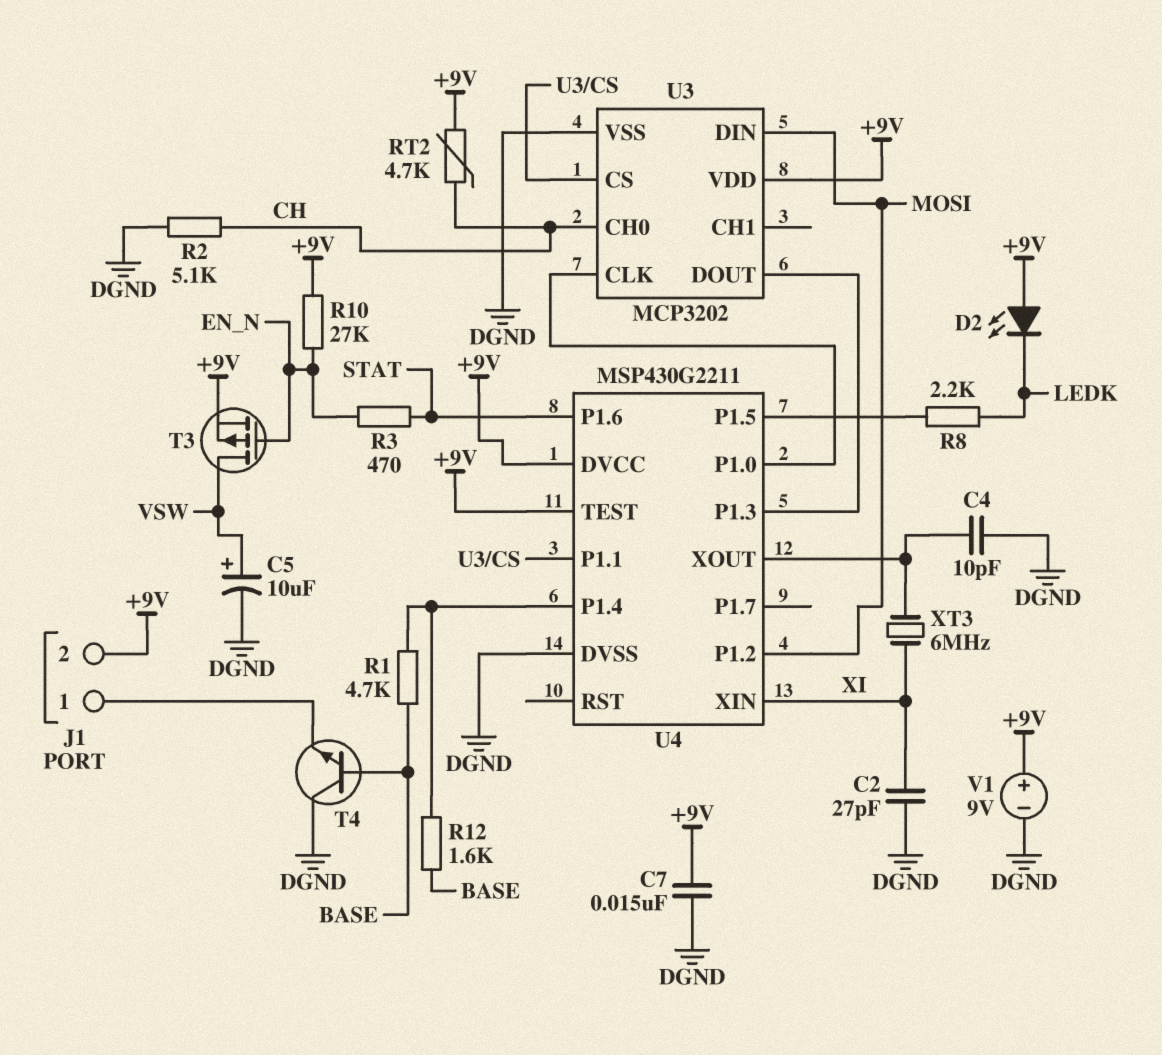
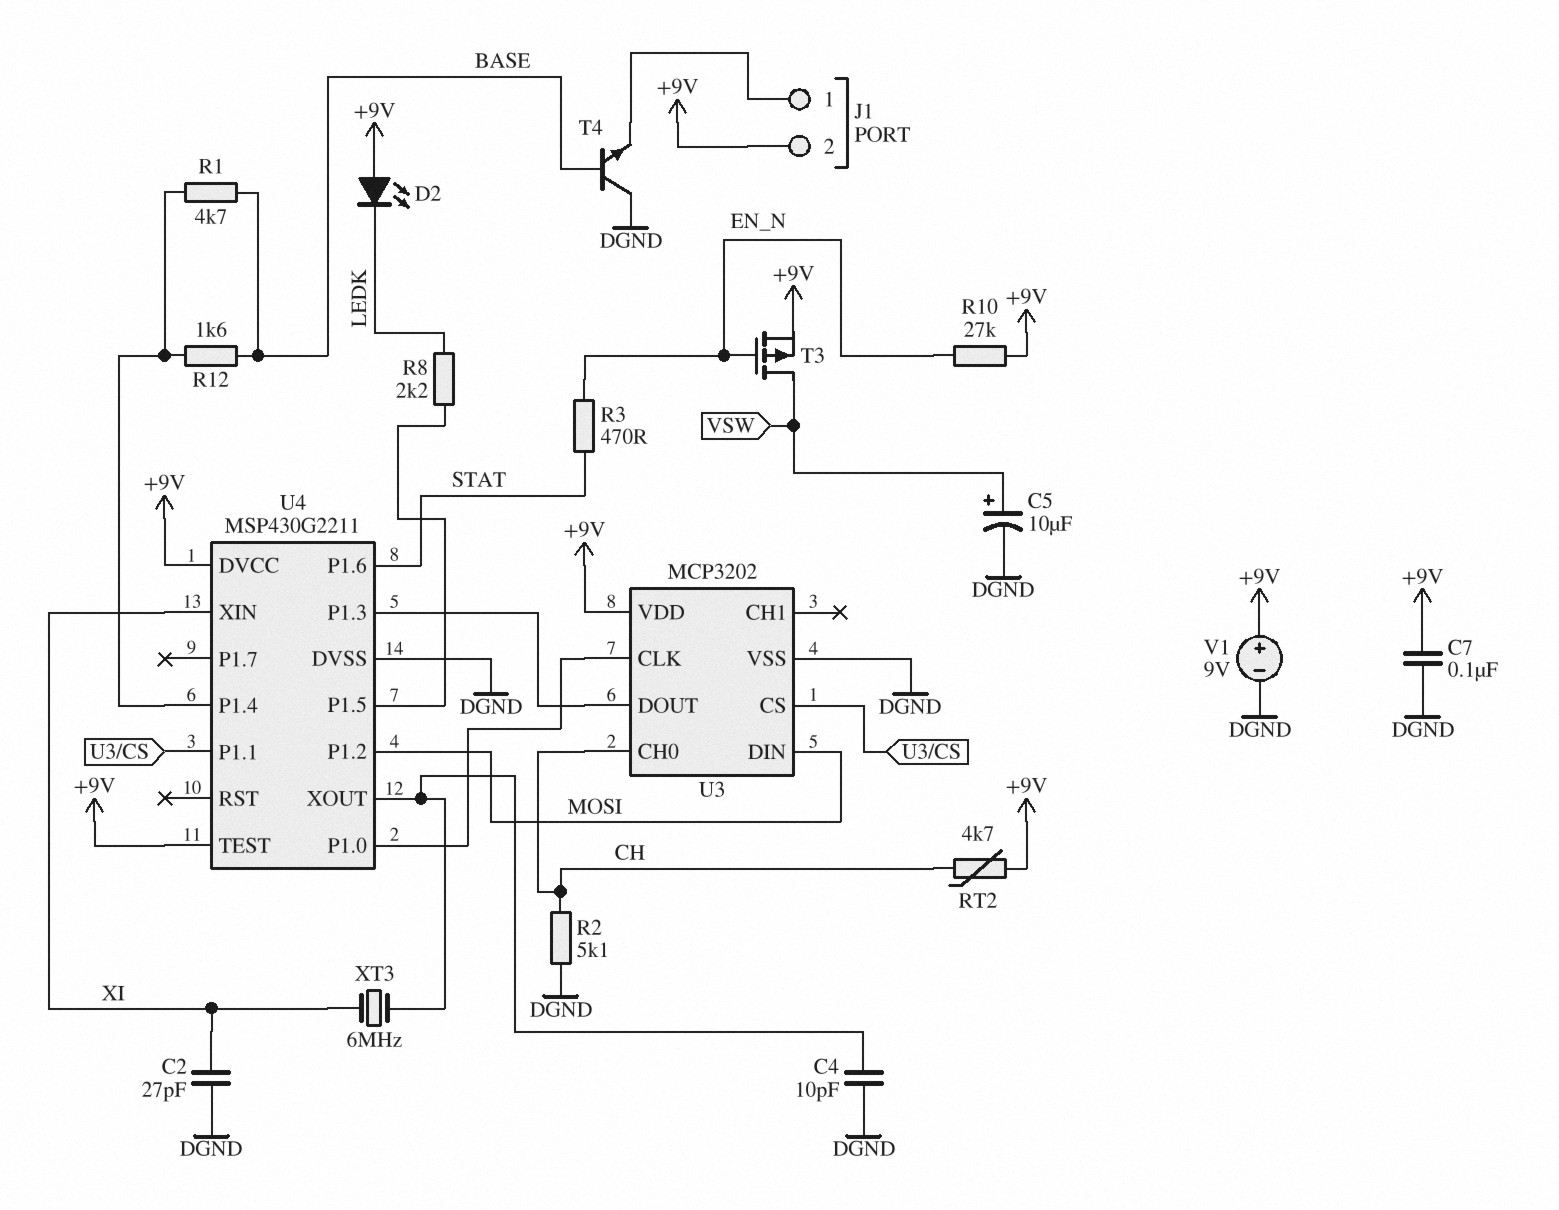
C7: 15nF (+9V, DGND) -> 100nF (+9V, DGND)

